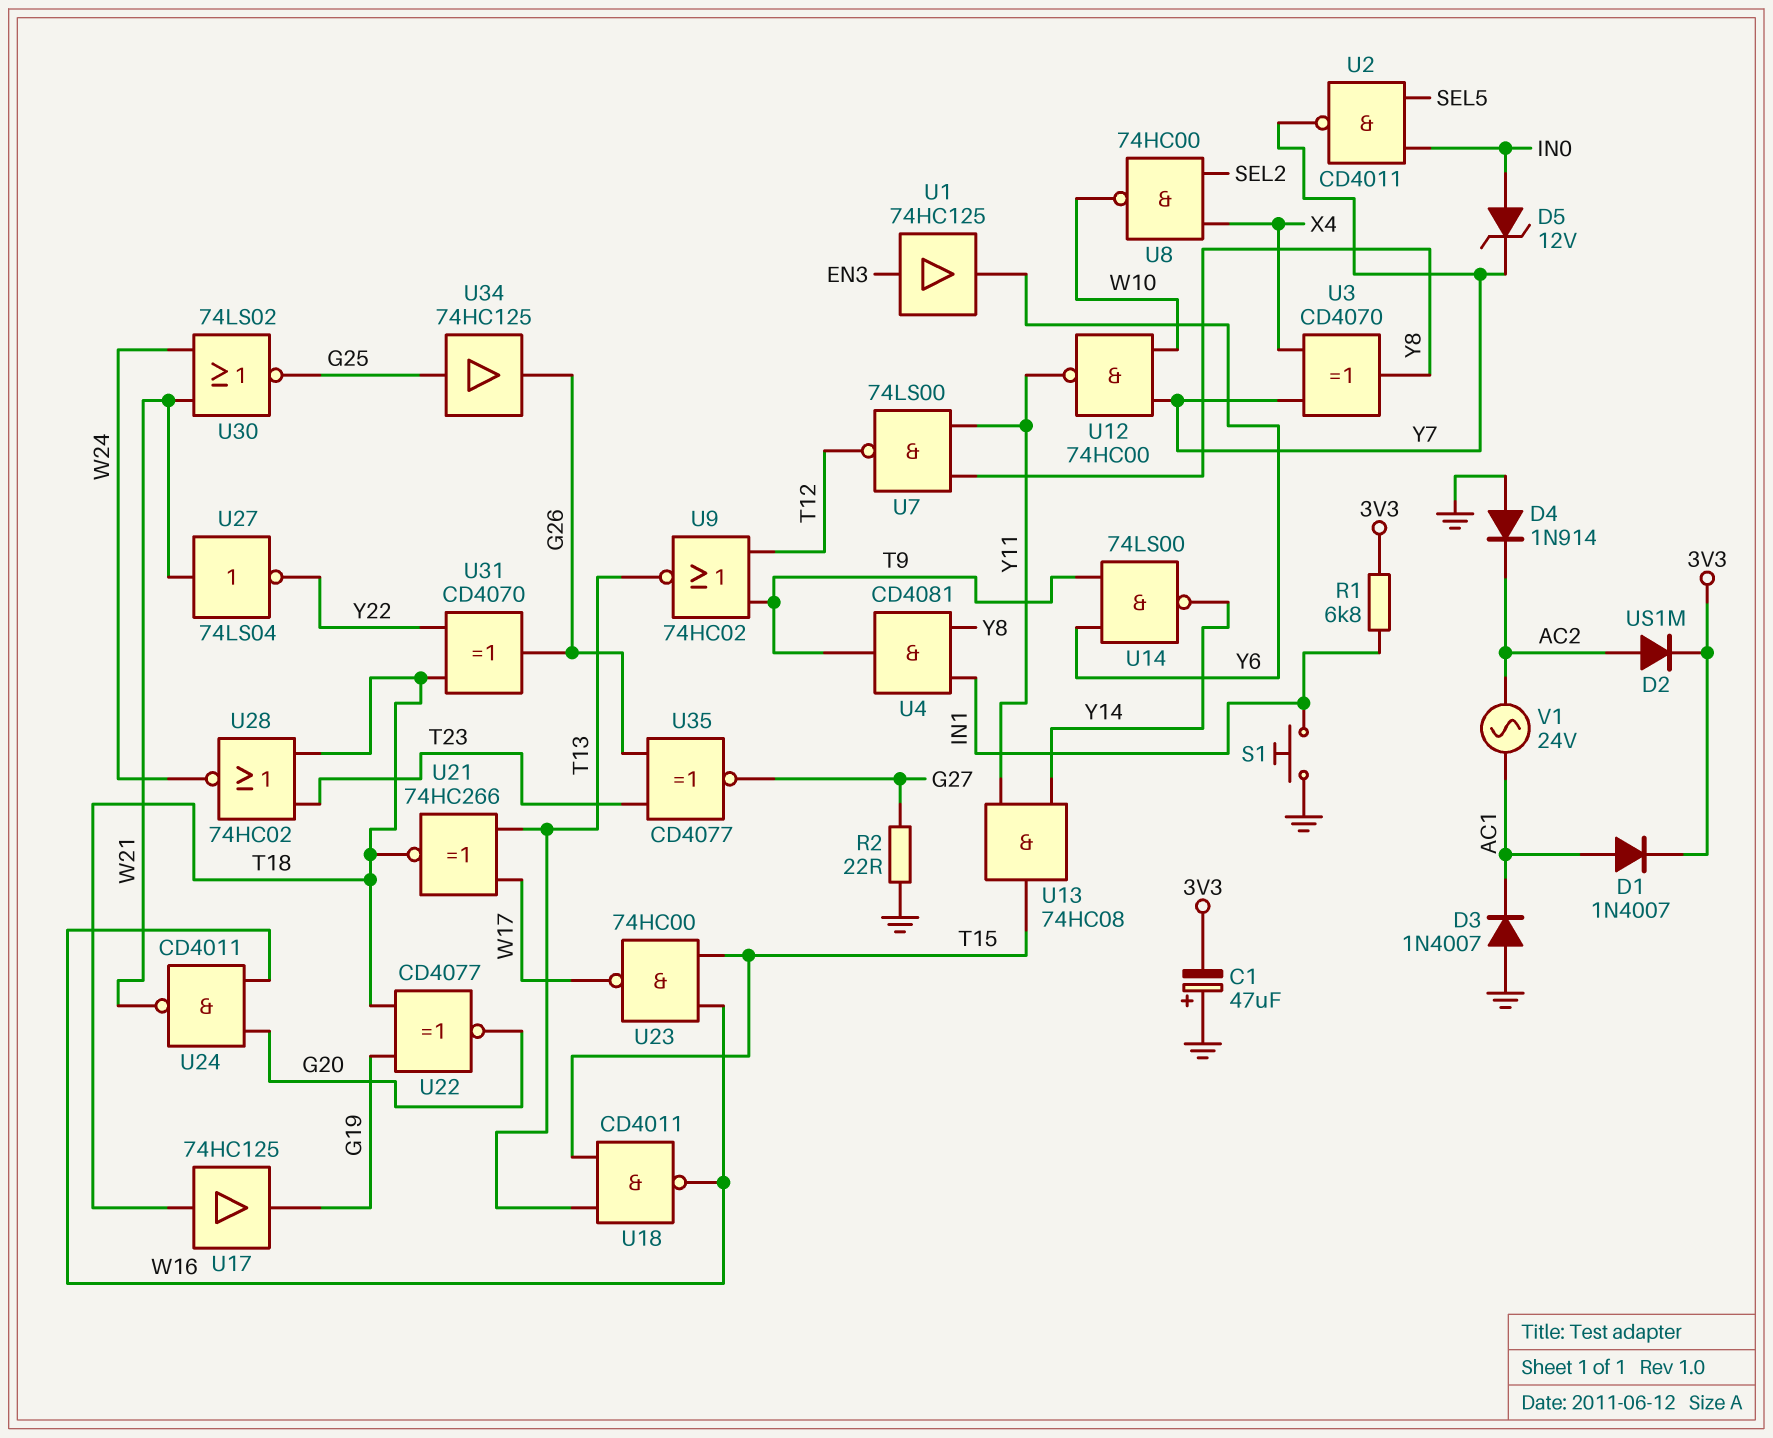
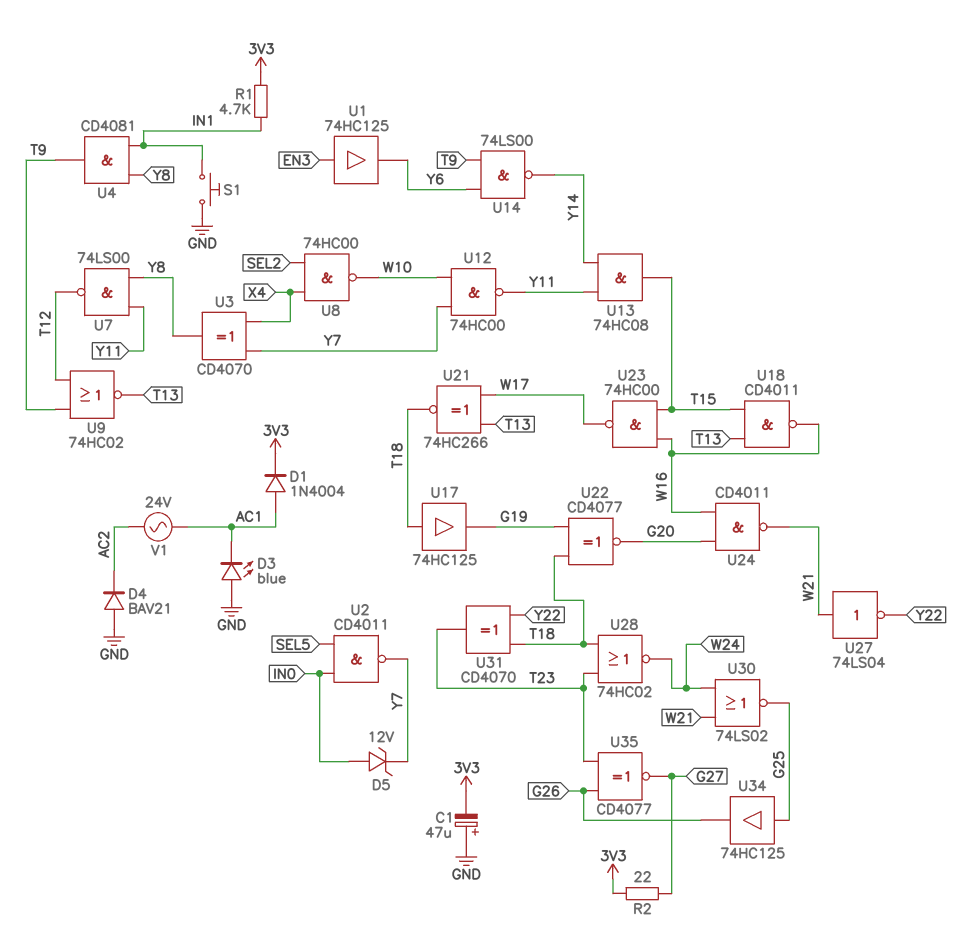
D1: diode 1N4007 (A AC1, K 3V3) -> diode 1N4004 (A AC1, K 3V3)
D2: diode US1M (A AC2, K 3V3) -> none
D3: diode 1N4007 (A GND, K AC1) -> LED blue (A GND, K AC1)
D4: diode 1N914 (A GND, K AC2) -> diode BAV21 (A GND, K AC2)
R1: 6.8k (3V3, IN1) -> 4.7k (3V3, IN1)
R2: 22 (G27, GND) -> 22 (3V3, G27)
U31: XOR CD4070 (in T18, in Y22, out G26) -> XOR CD4070 (in T18, in Y22, out T23)

